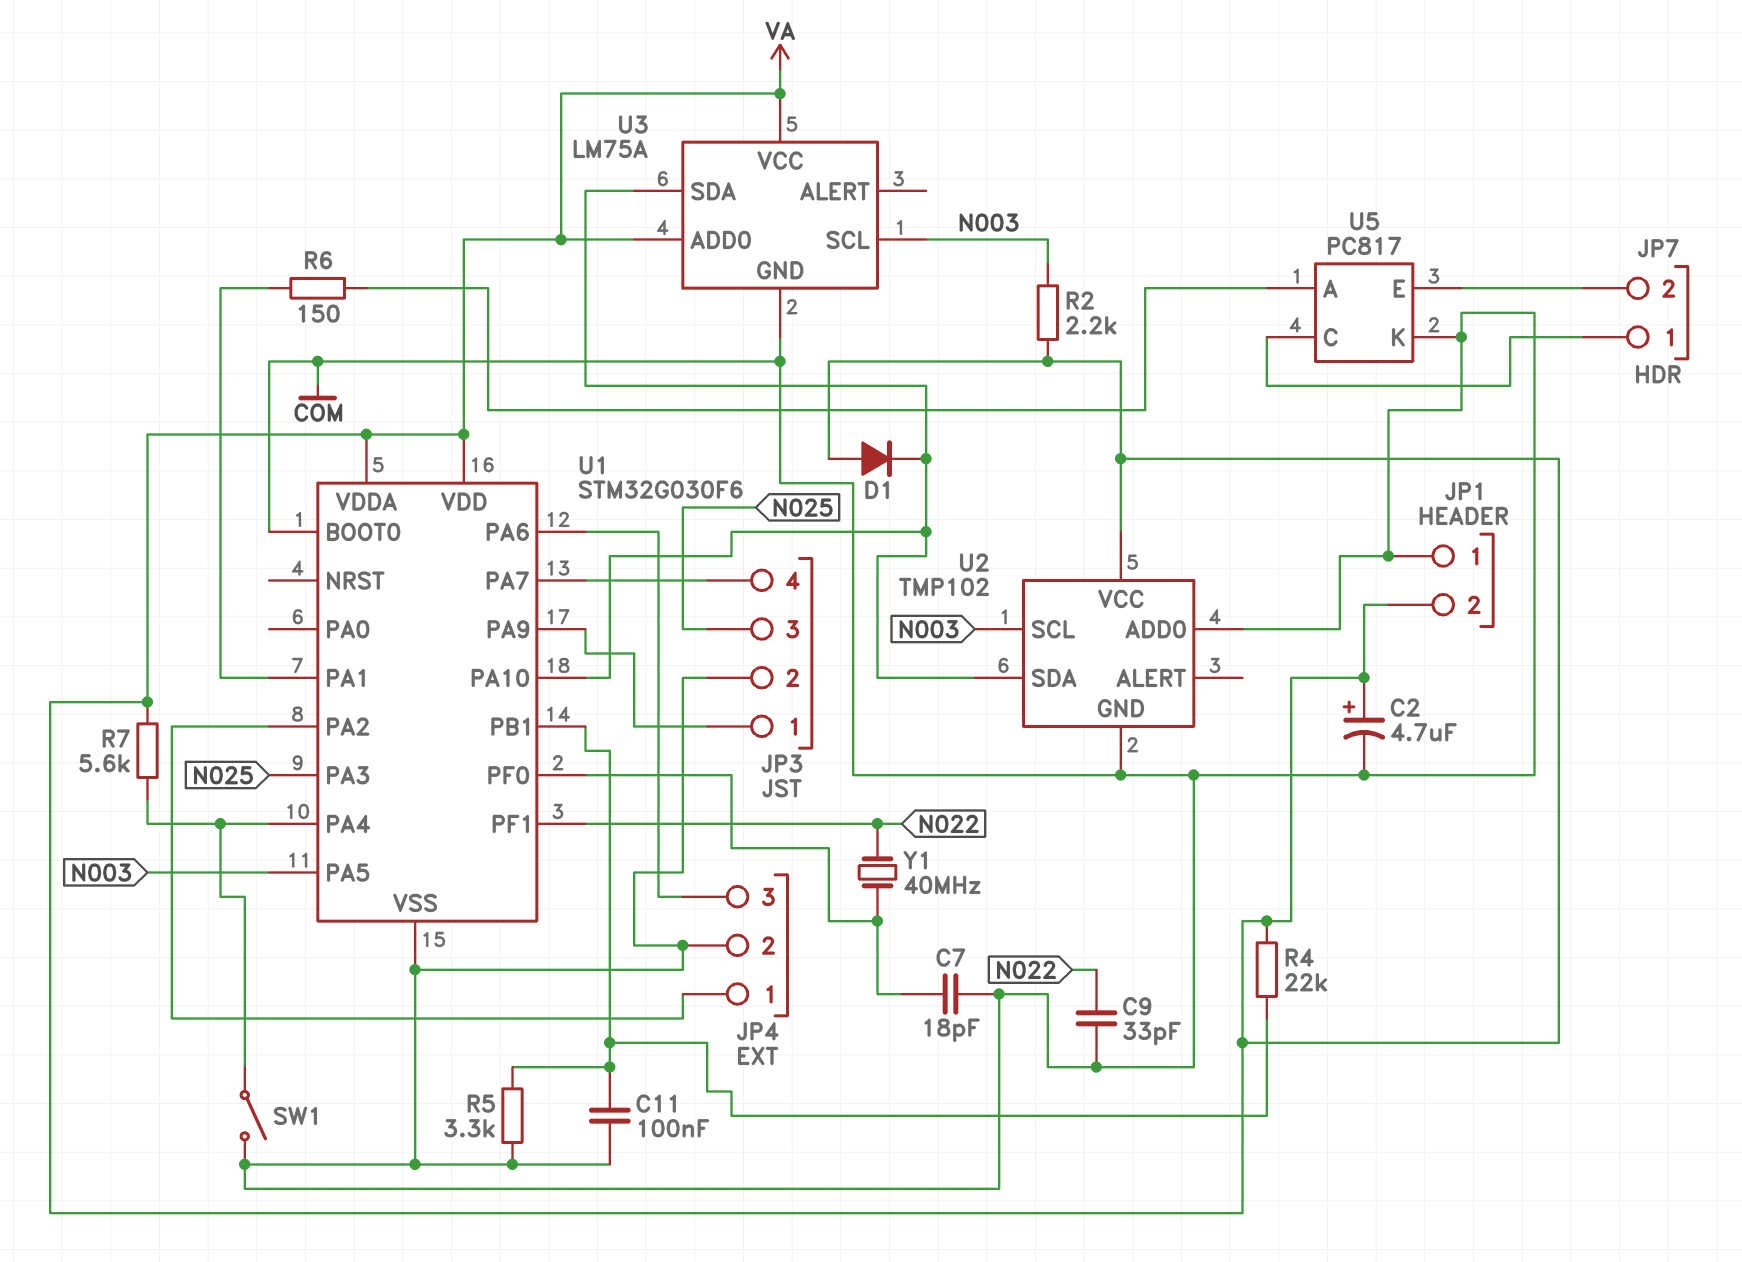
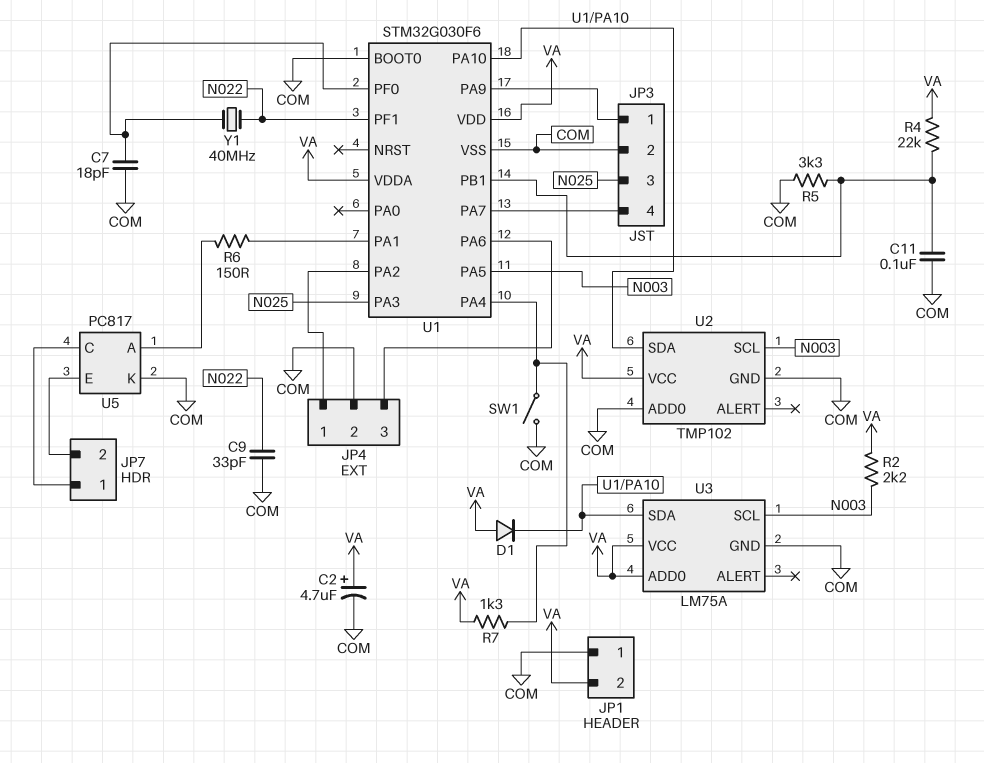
R7: 5.6k (U1/PA4, VA) -> 1.3k (U1/PA4, VA)

